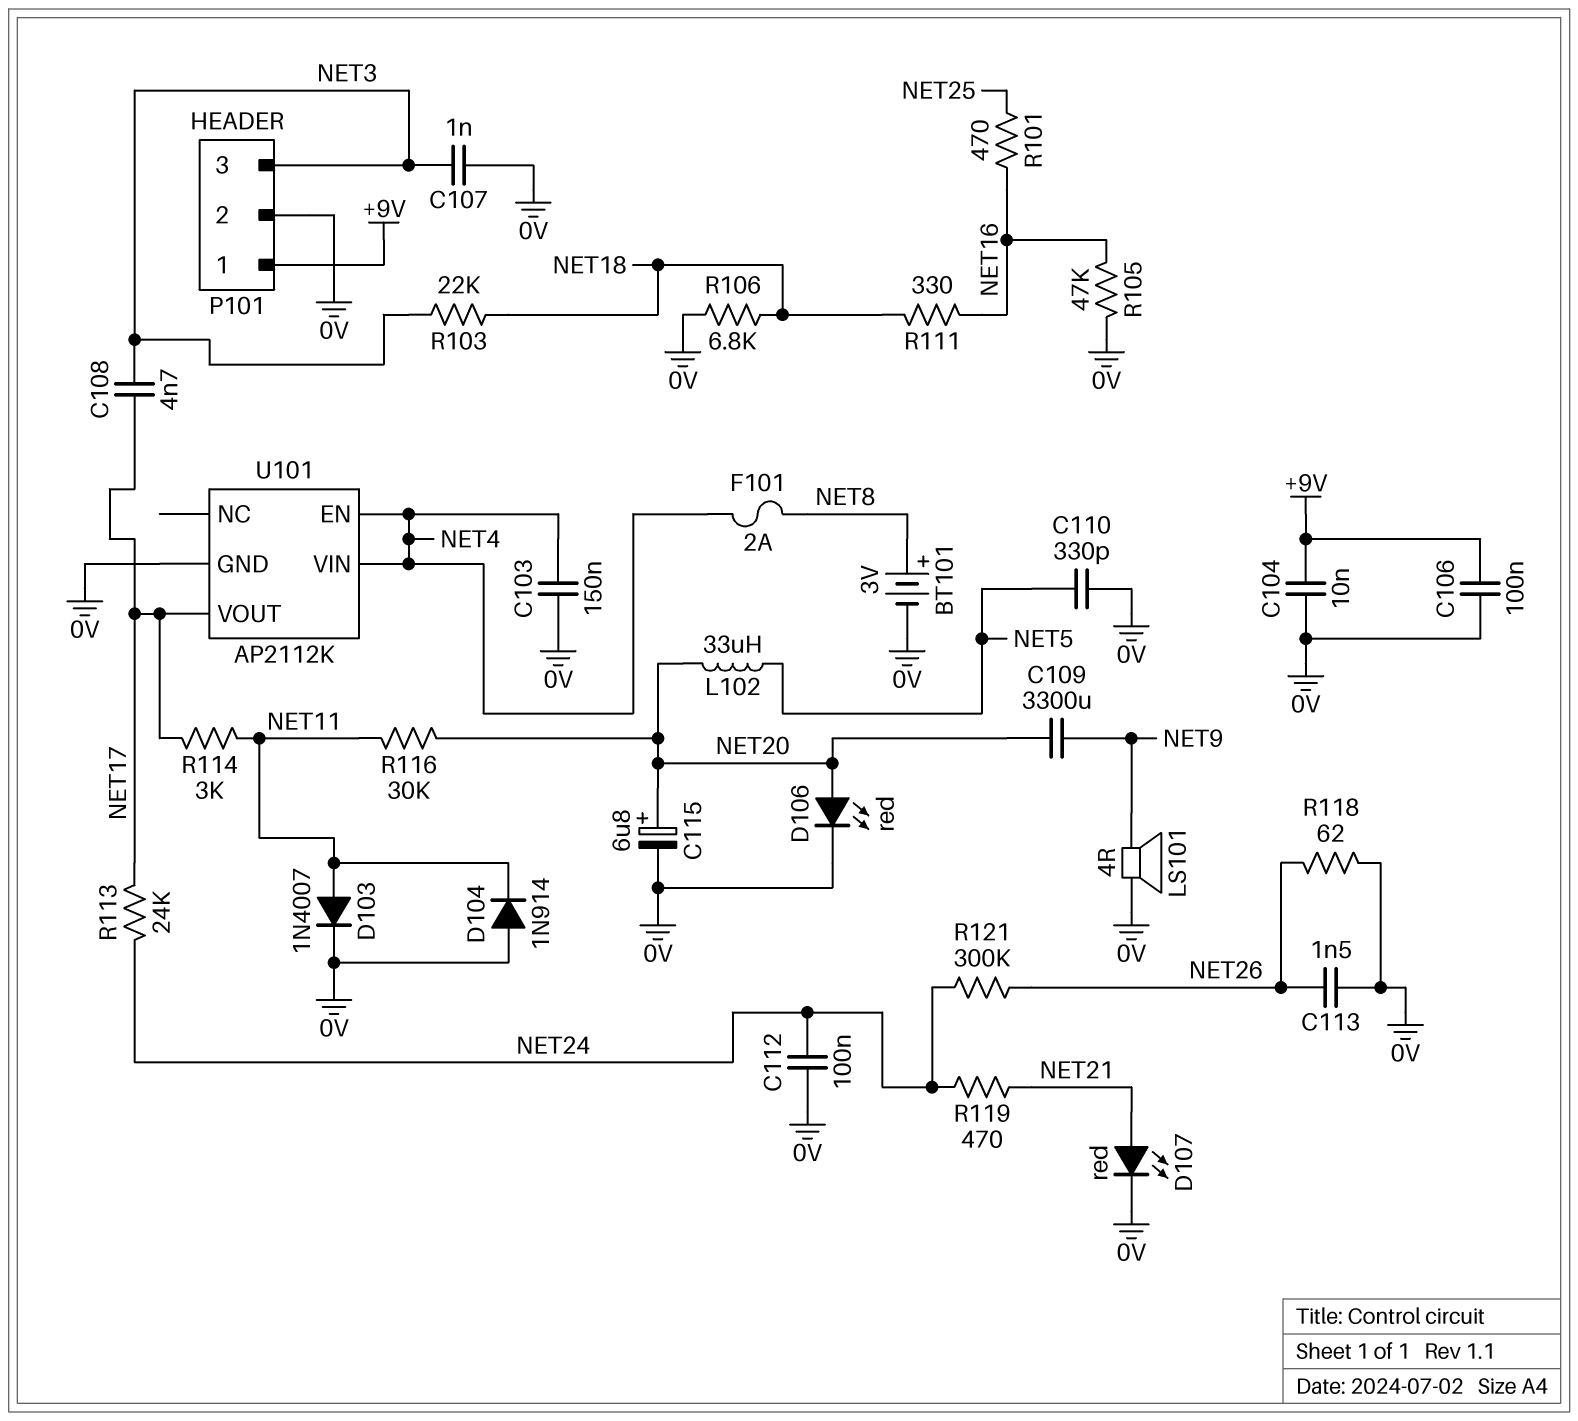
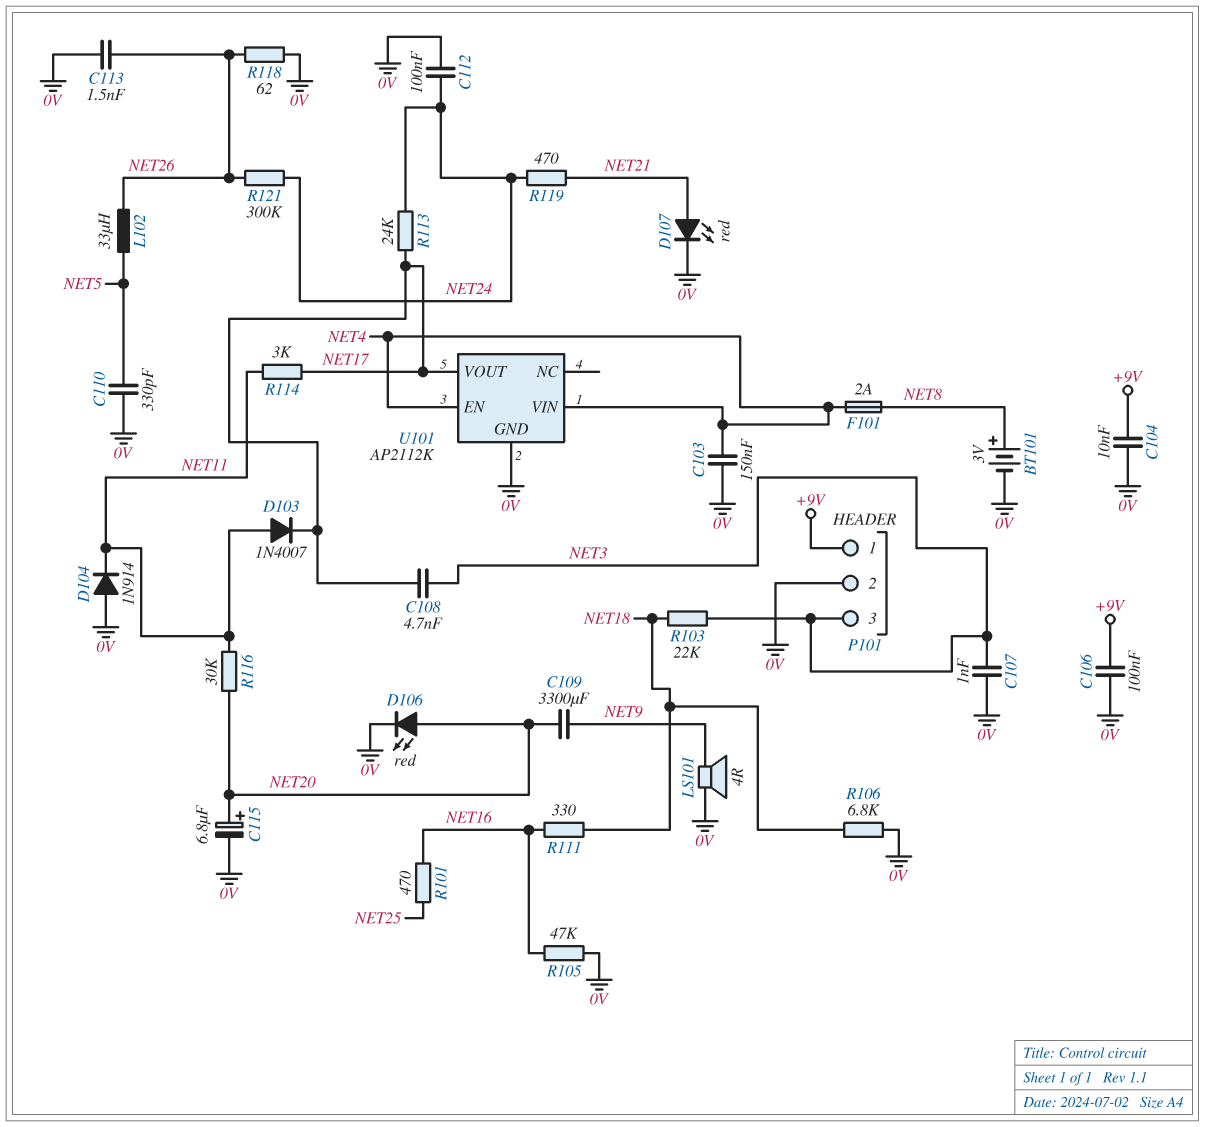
D103: diode 1N4007 (A NET11, K 0V) -> diode 1N4007 (A NET11, K NET17)
L102: 33uH (NET5, NET20) -> 33uH (NET5, NET26)

